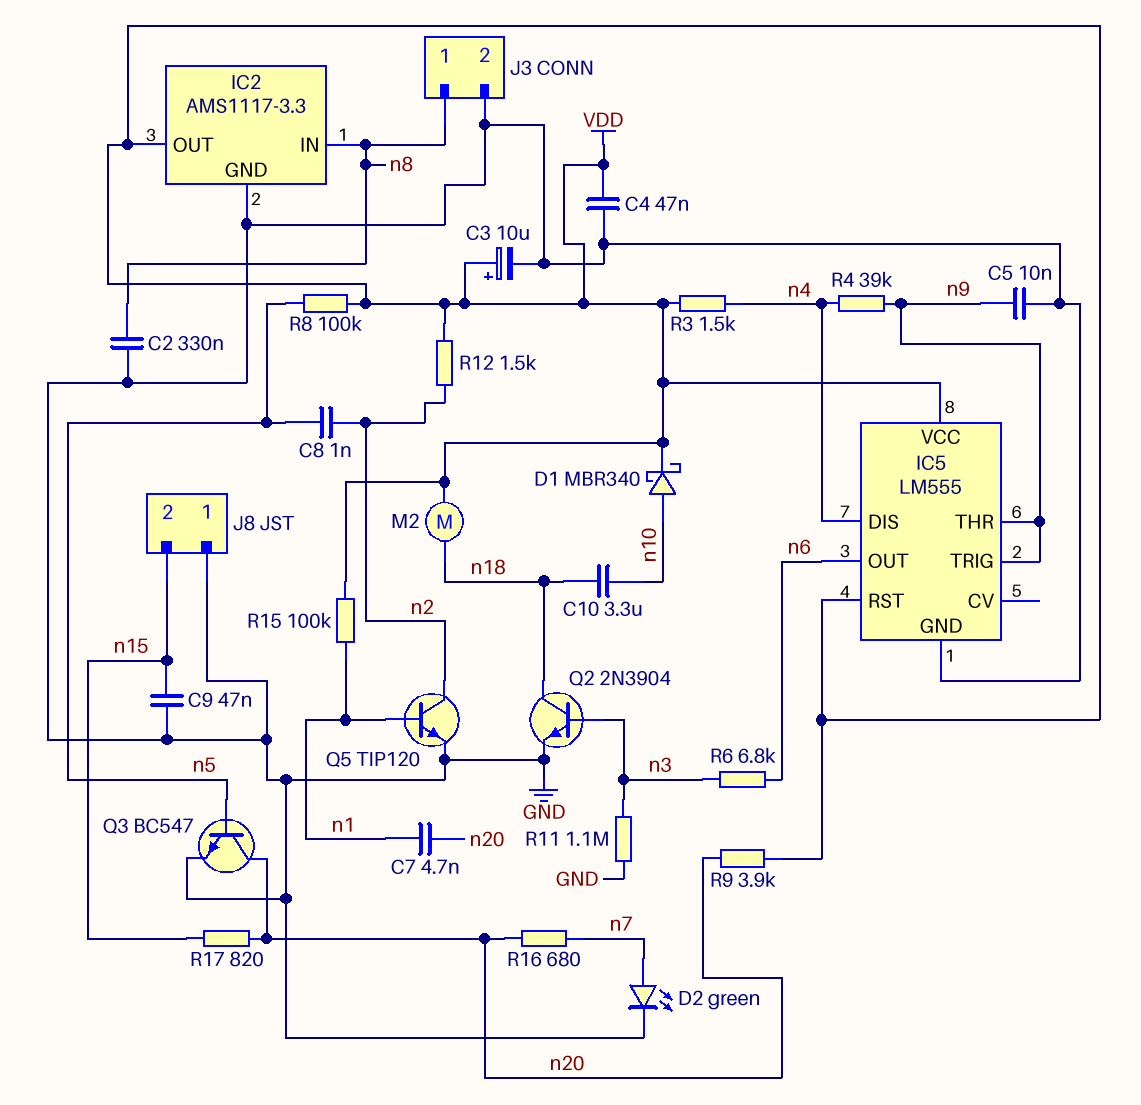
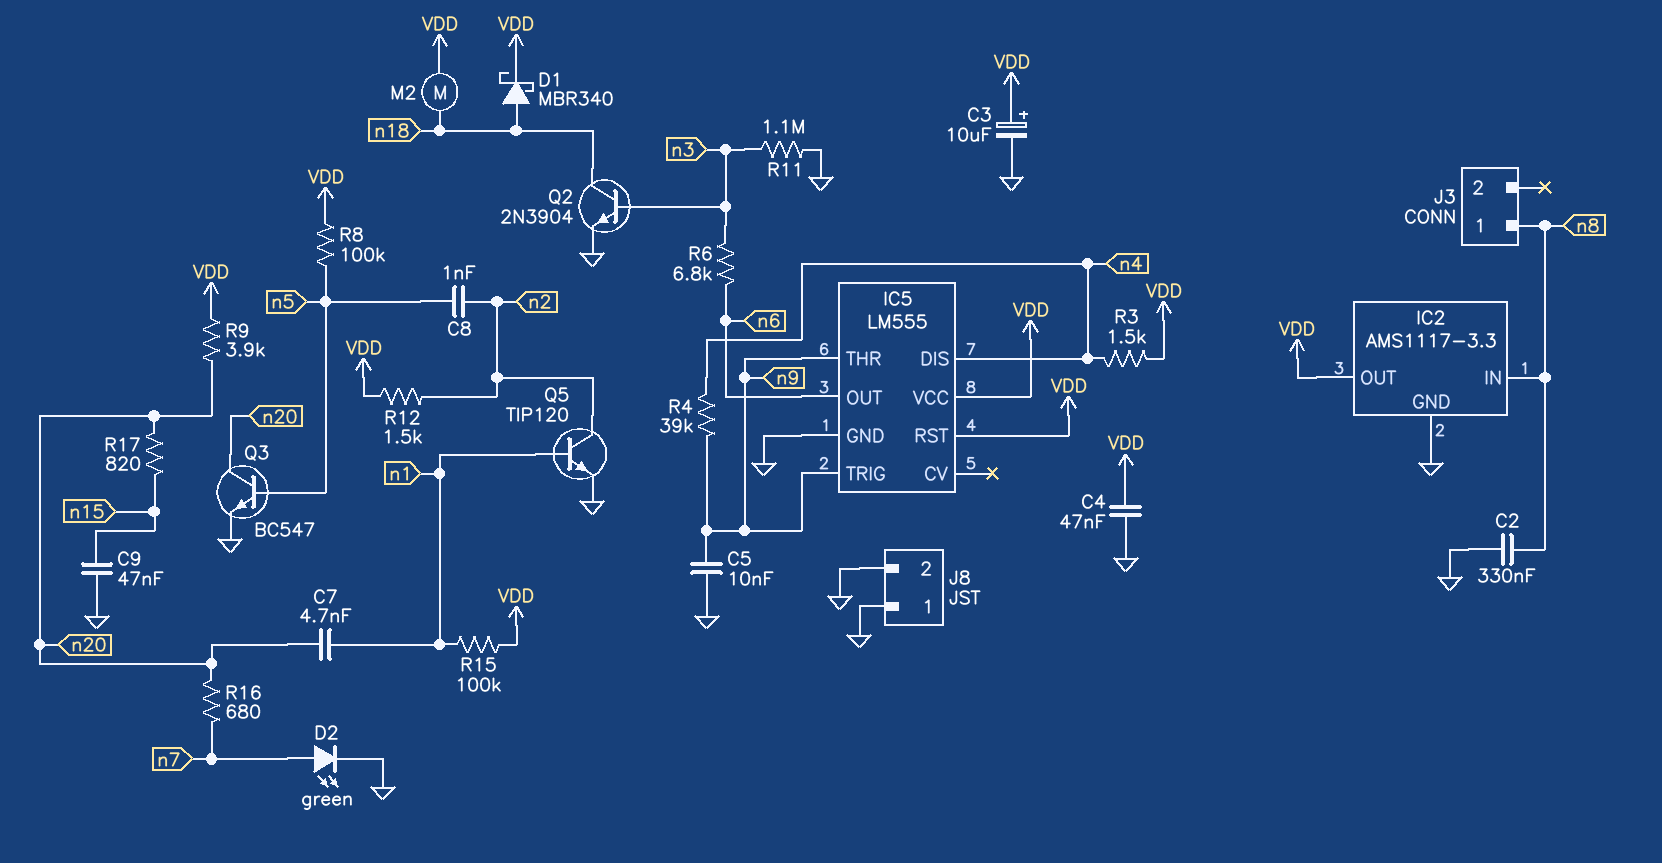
C10: 3.3uF (n10, n18) -> none
D1: schottky MBR340 (A n10, K VDD) -> schottky MBR340 (A n18, K VDD)
J3 pin 2: GND -> none
J8 pin 2: n15 -> GND

